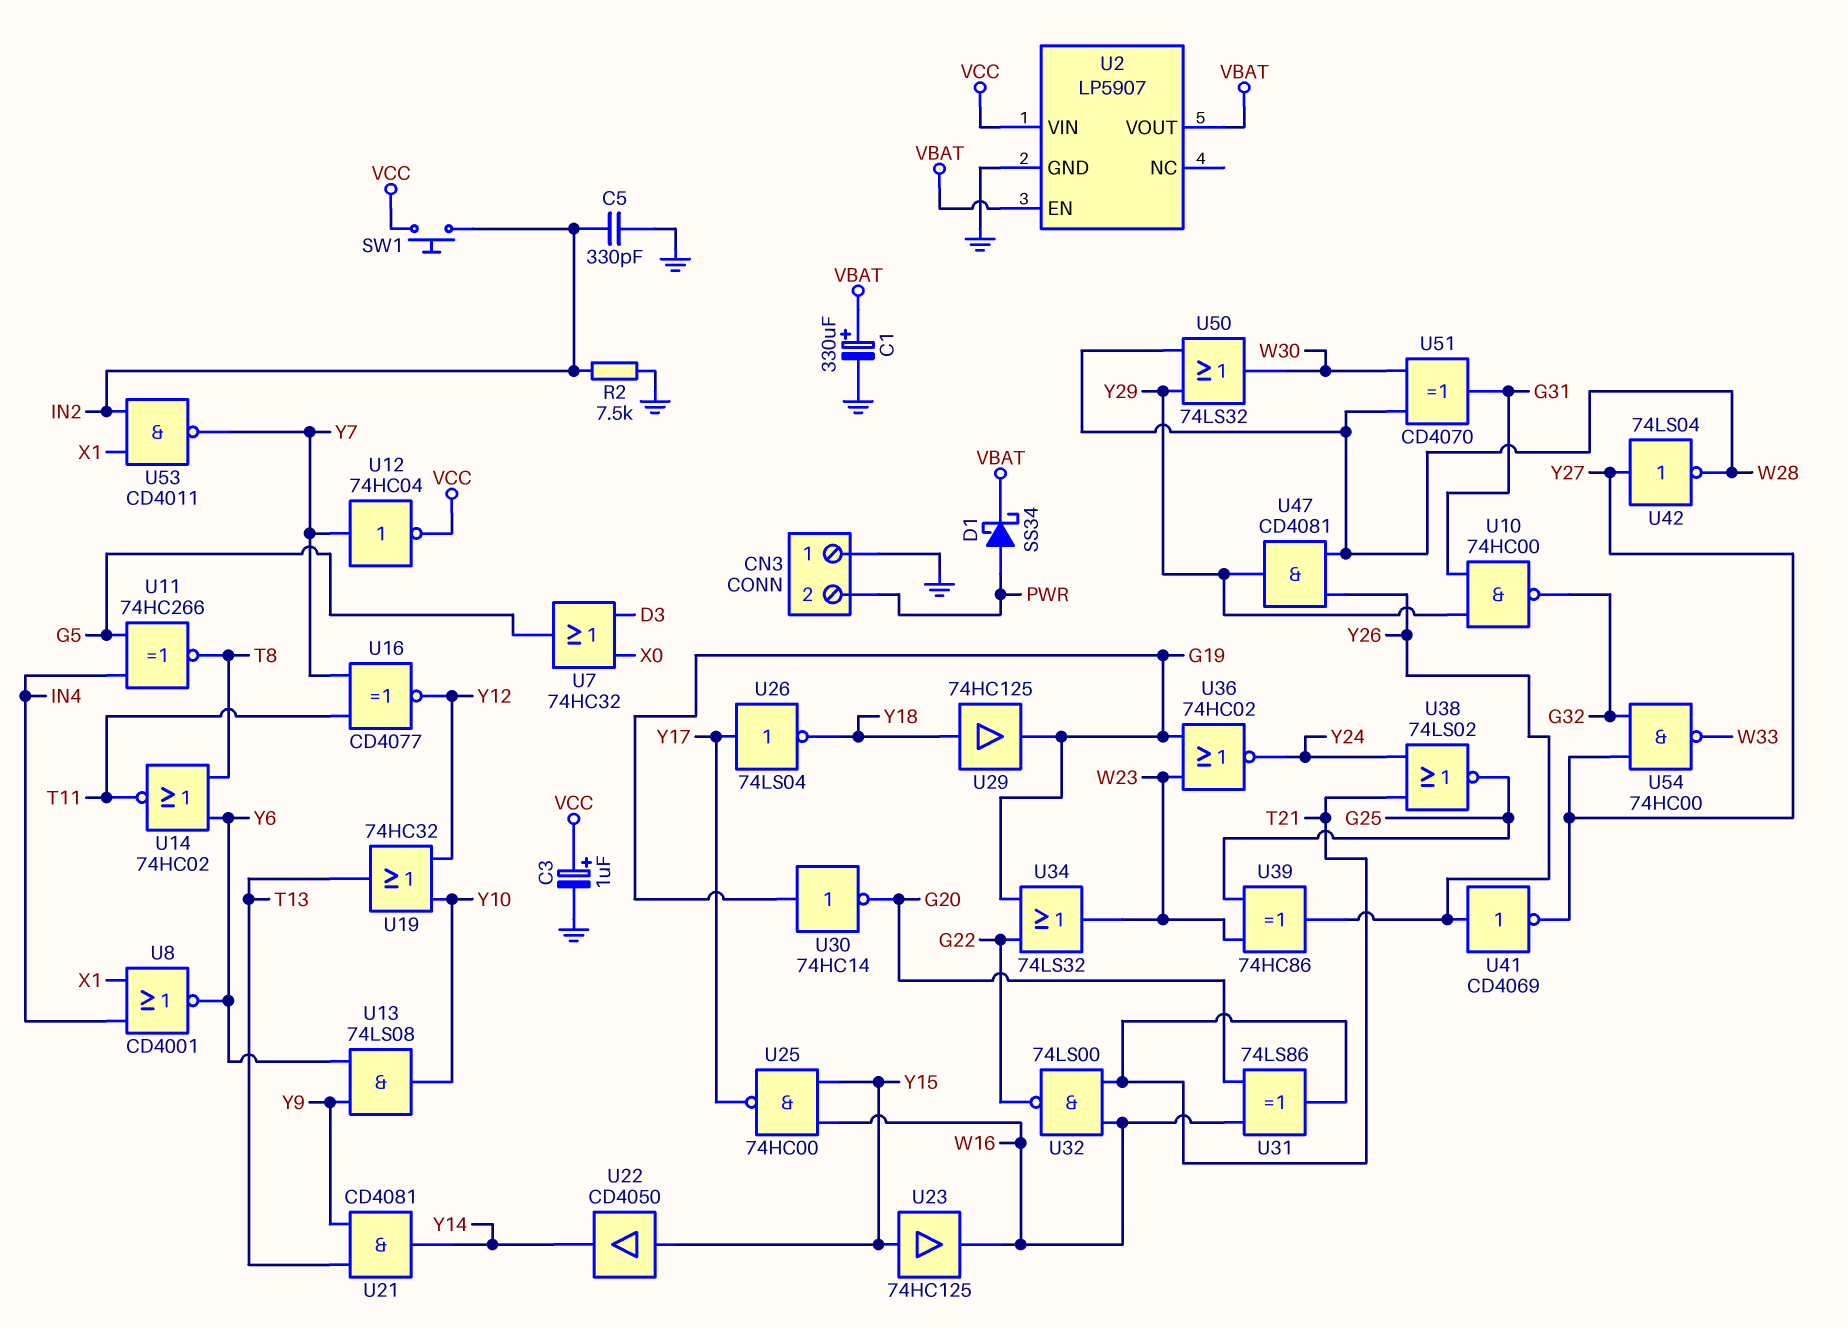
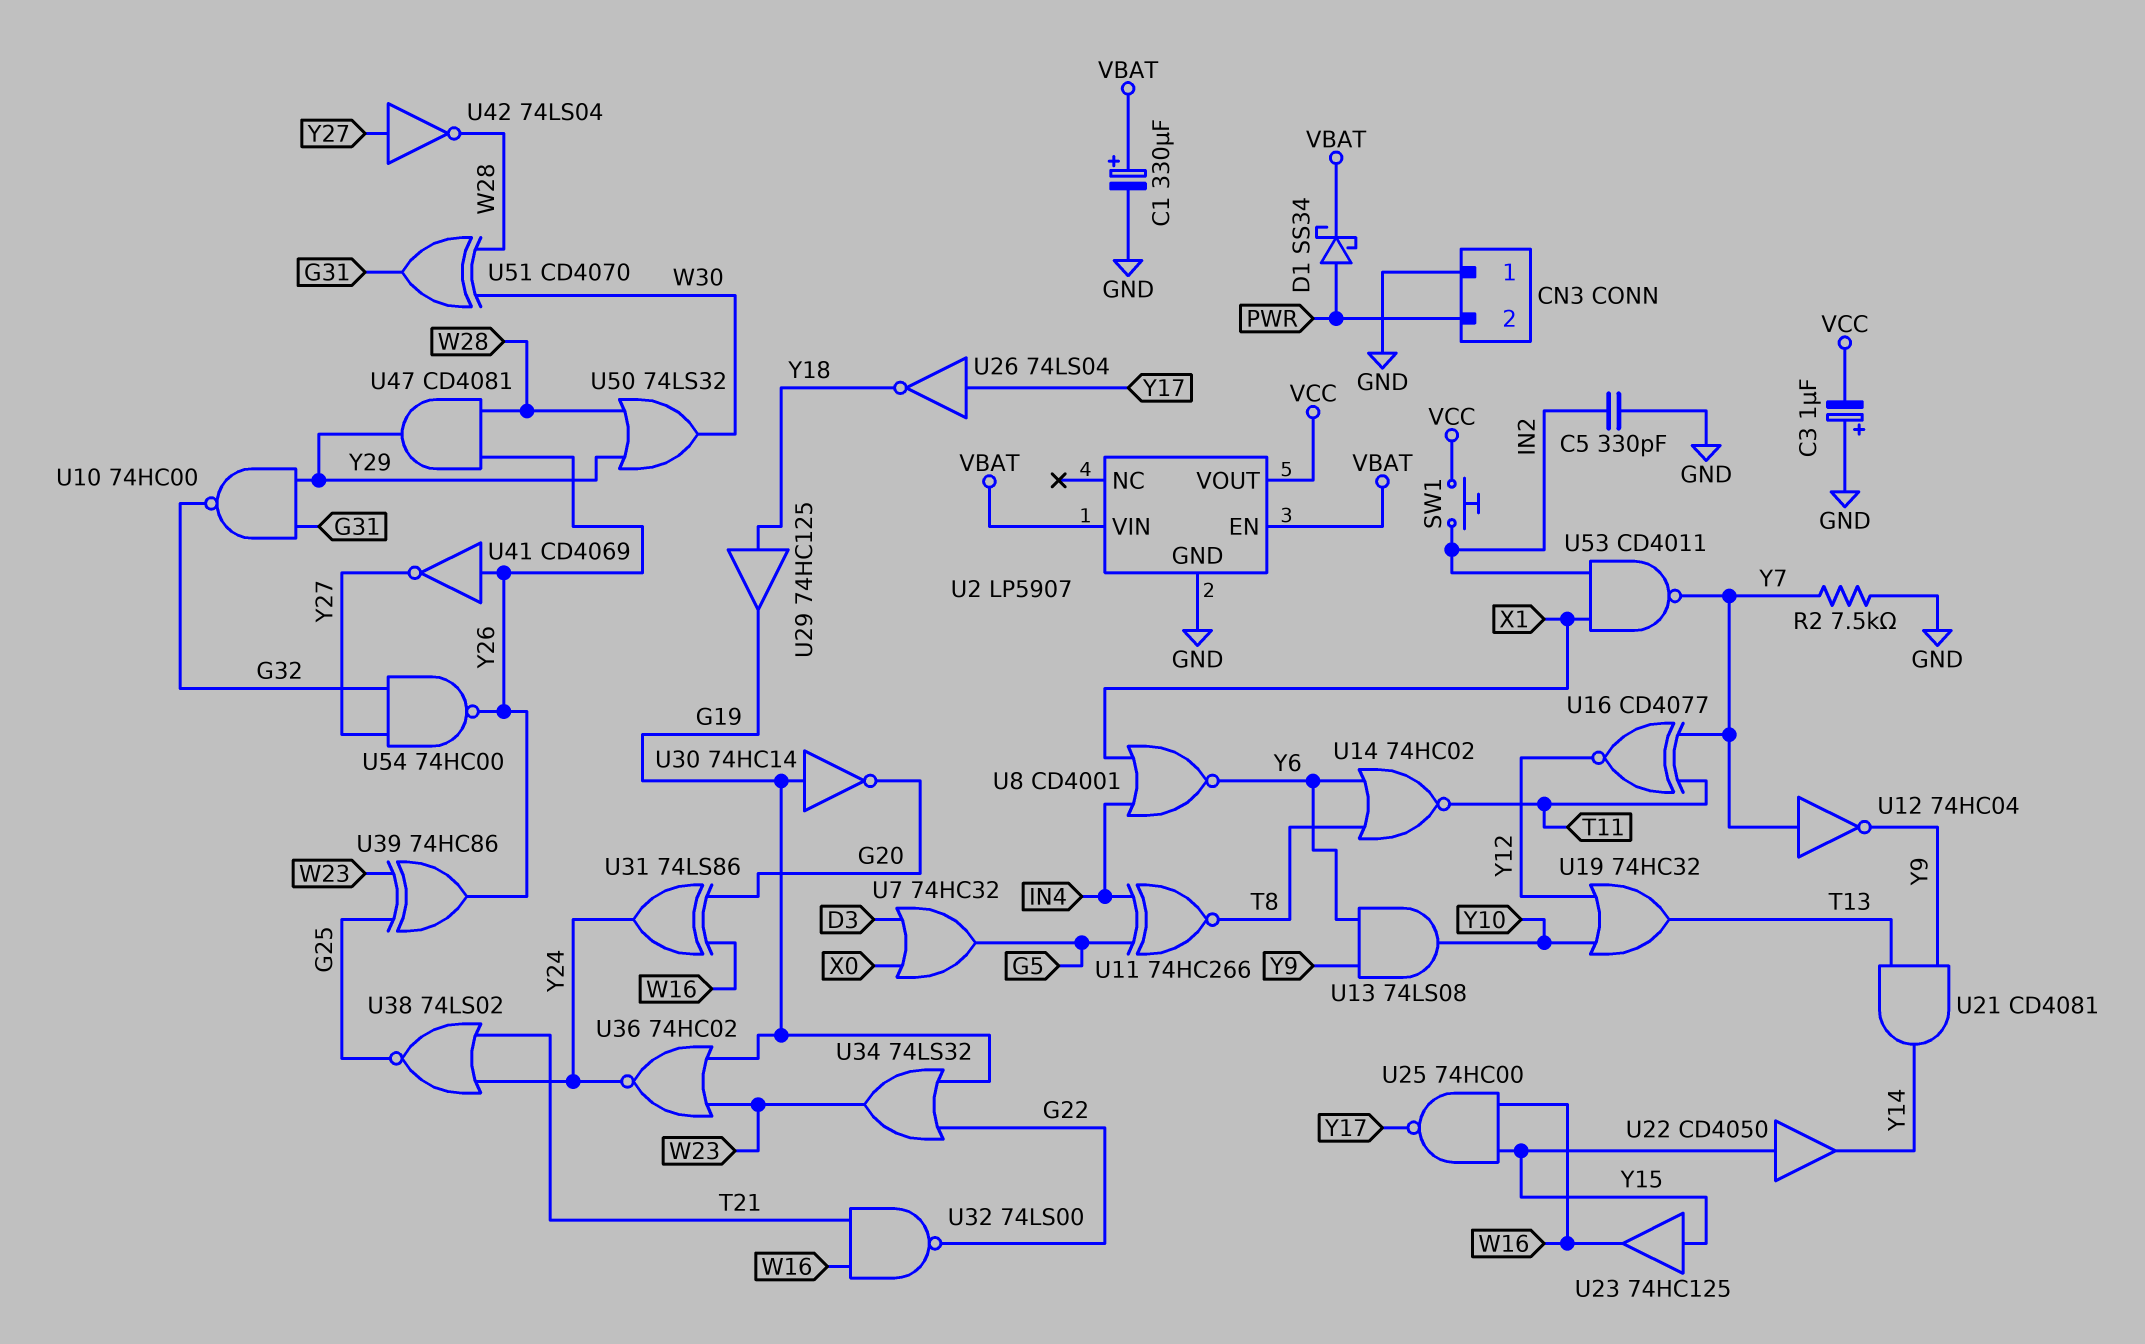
C3: 1uF (plus VCC, minus GND) -> 1uF (plus GND, minus VCC)
R2: 7.5k (GND, IN2) -> 7.5k (GND, Y7)
U2 pin VIN: VCC -> VBAT
U2 pin VOUT: VBAT -> VCC
U12: NOT 74HC04 (in Y7, out VCC) -> NOT 74HC04 (in Y7, out Y9)
U31: XOR 74LS86 (in G20, in W16, out T21) -> XOR 74LS86 (in G20, in W16, out Y24)
U54: NAND 74HC00 (in G32, in Y27, out W33) -> NAND 74HC00 (in G32, in Y27, out Y26)

